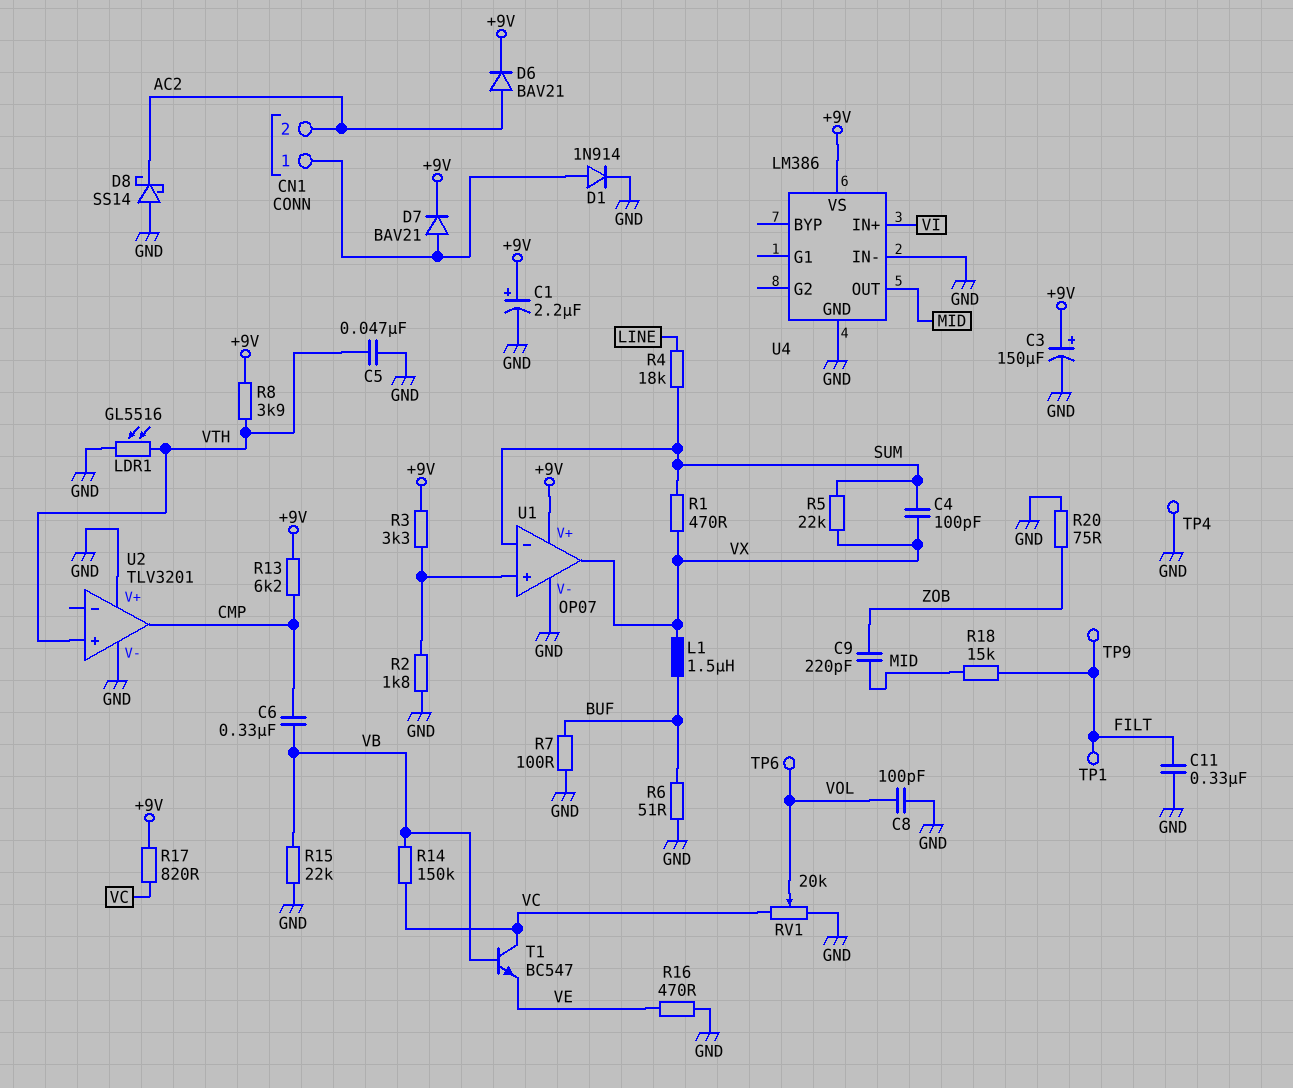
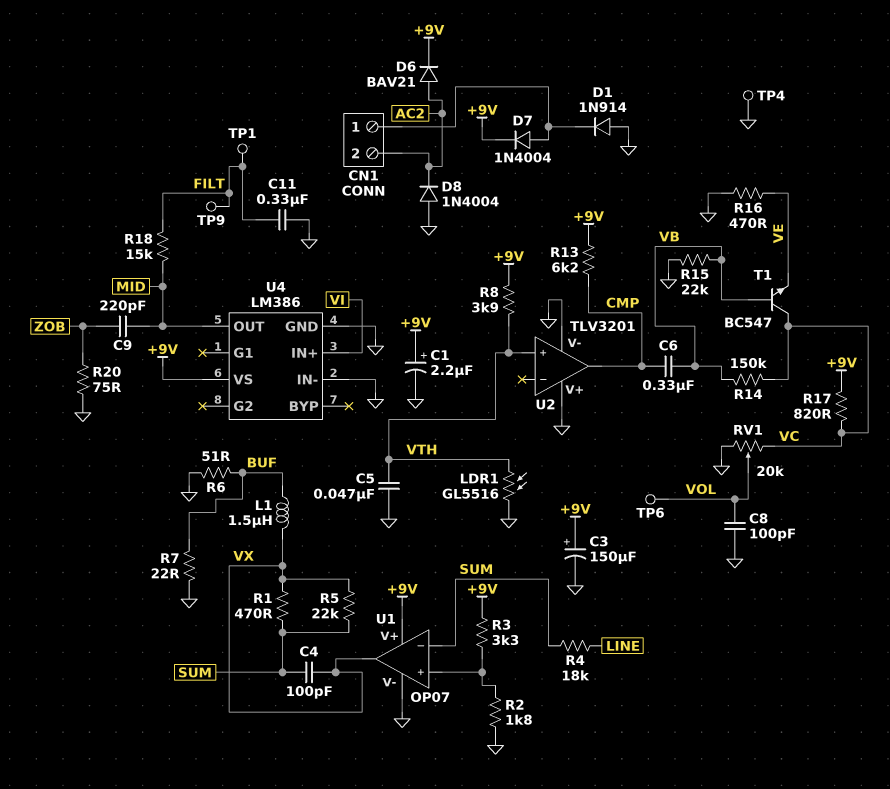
D1: diode 1N914 (A CN1/1, K GND) -> diode 1N914 (A GND, K CN1/1)
D7: diode BAV21 (A CN1/1, K +9V) -> diode 1N4004 (A CN1/1, K +9V)
D8: schottky SS14 (A GND, K AC2) -> diode 1N4004 (A GND, K AC2)
R7: 100 (BUF, GND) -> 22 (BUF, GND)

